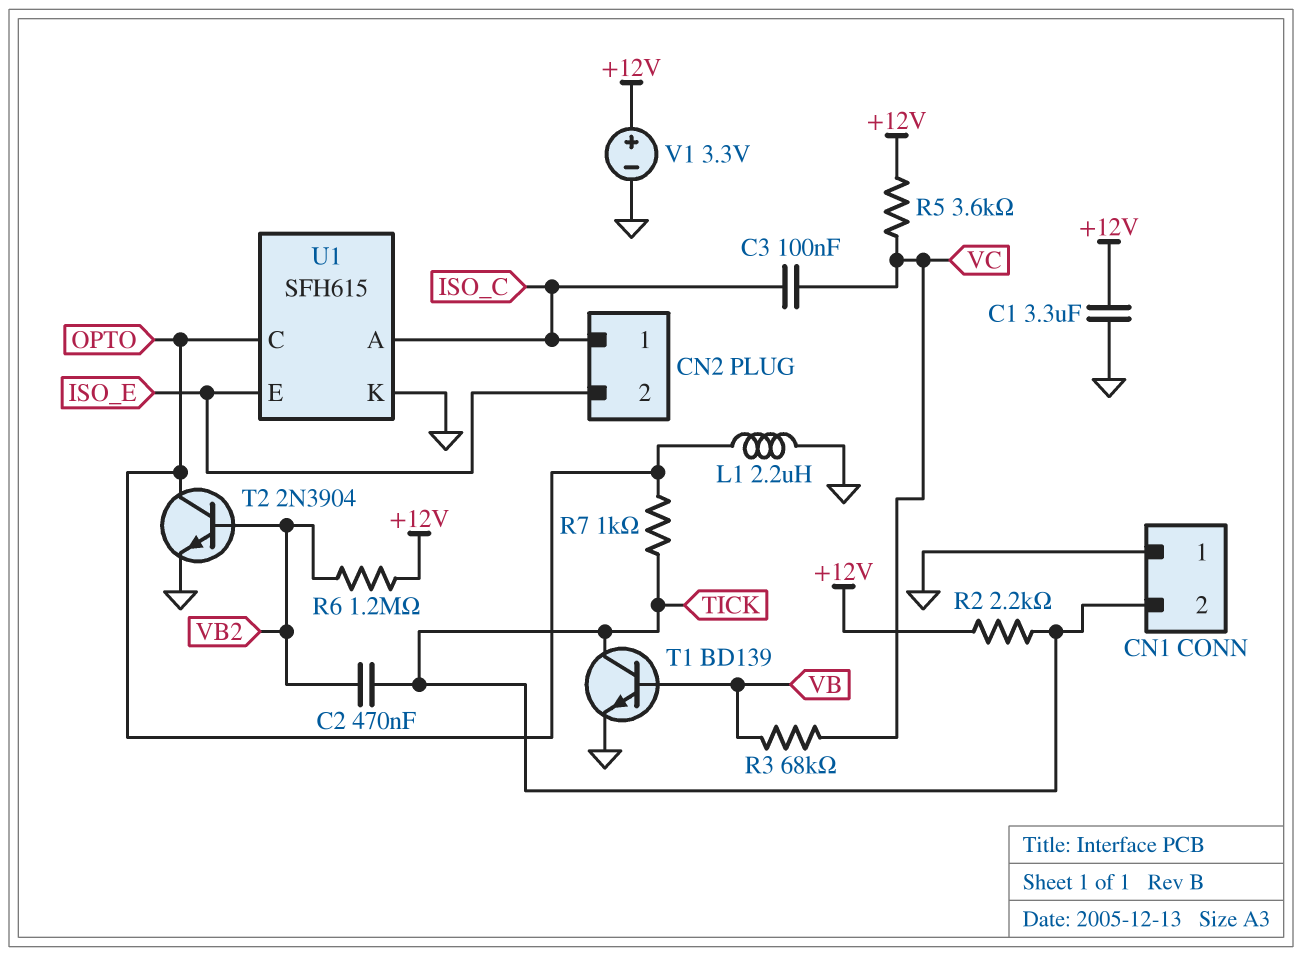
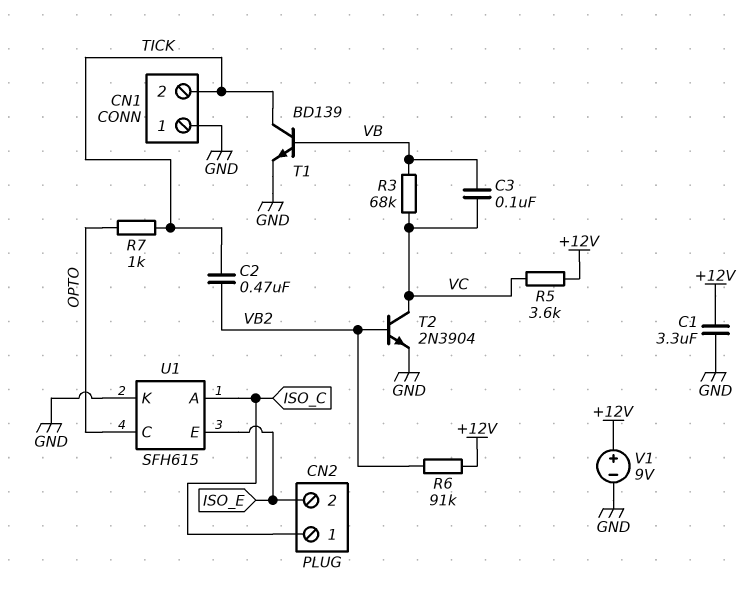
C3: 100nF (ISO_C, VC) -> 100nF (VB, VC)
L1: 2.2uH (GND, OPTO) -> none
R2: 2.2k (+12V, TICK) -> none
R6: 1.2M (+12V, VB2) -> 91k (+12V, VB2)
T2: NPN 2N3904 (B VB2, C OPTO, E GND) -> NPN 2N3904 (B VB2, C VC, E GND)
V1: 3.3V (plus +12V, minus GND) -> 9V (plus +12V, minus GND)

